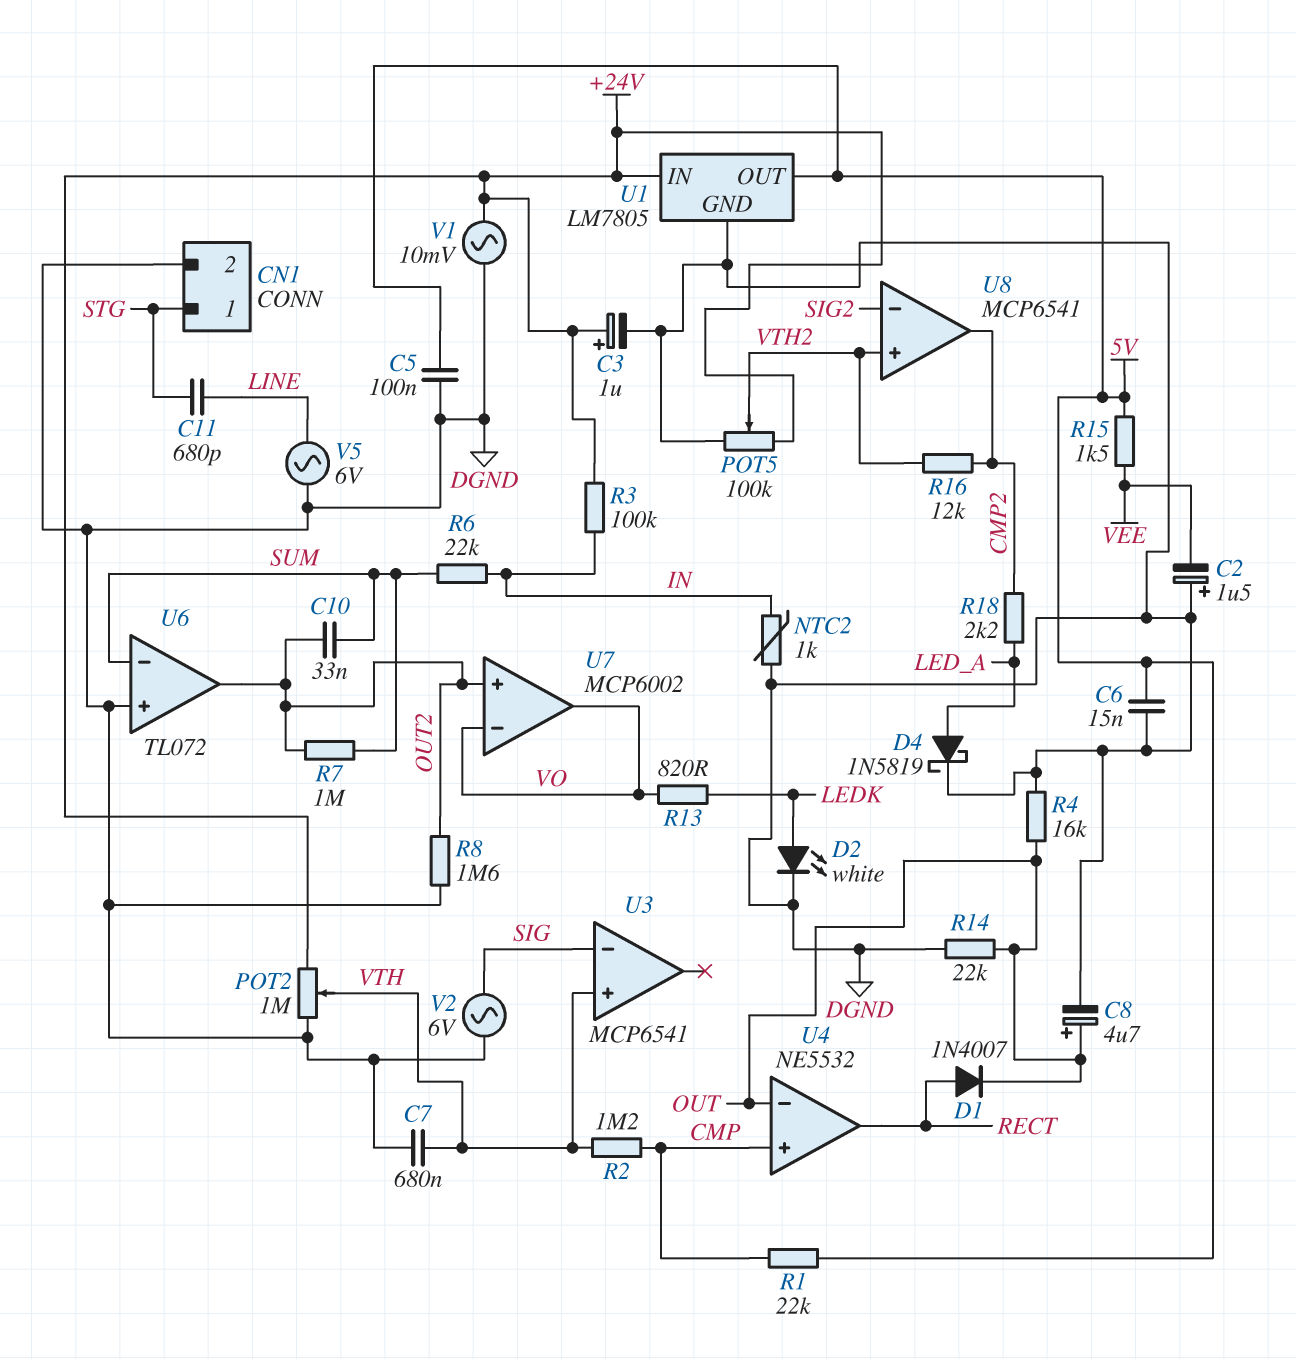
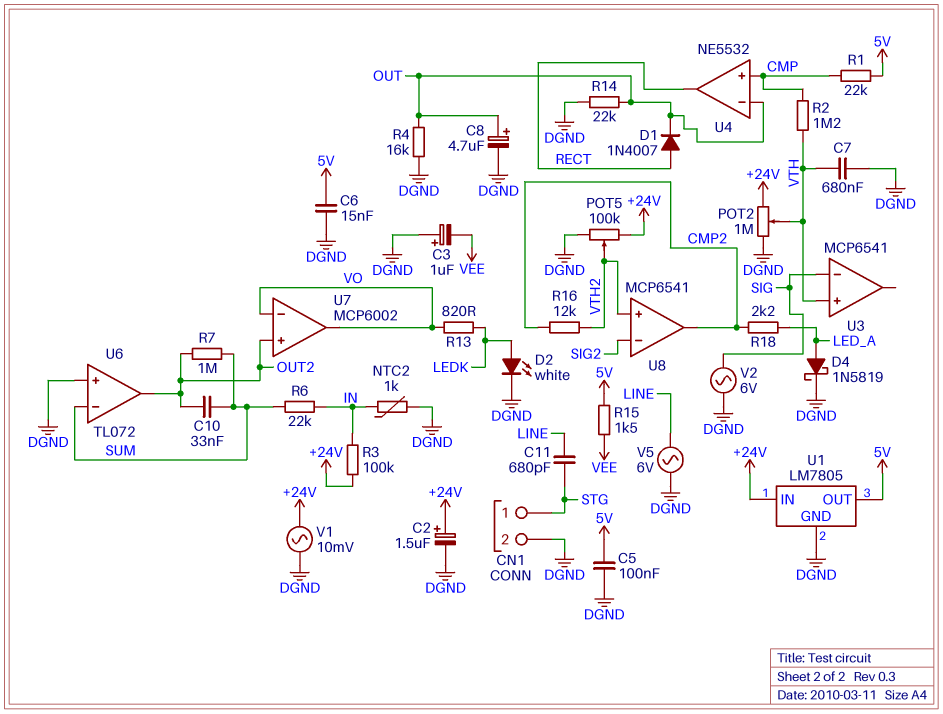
C2: 1.5uF (plus DGND, minus VEE) -> 1.5uF (plus +24V, minus DGND)
C3: 1uF (plus +24V, minus DGND) -> 1uF (plus DGND, minus VEE)
R8: 1.6M (DGND, OUT2) -> none

